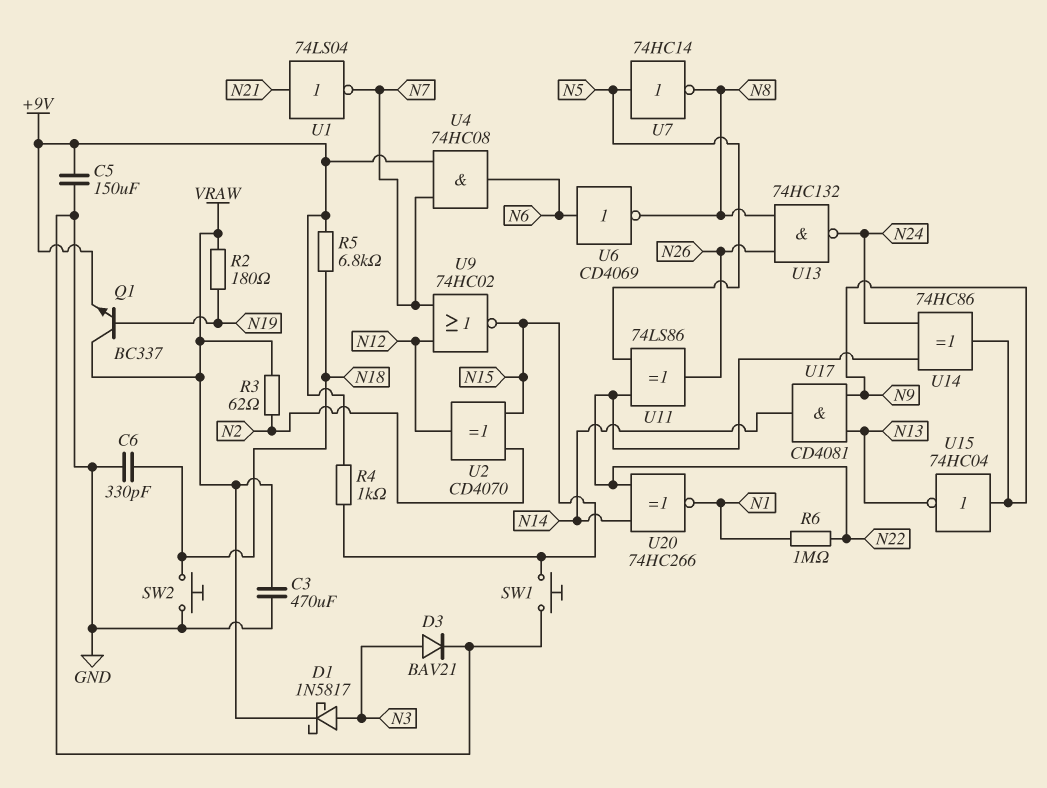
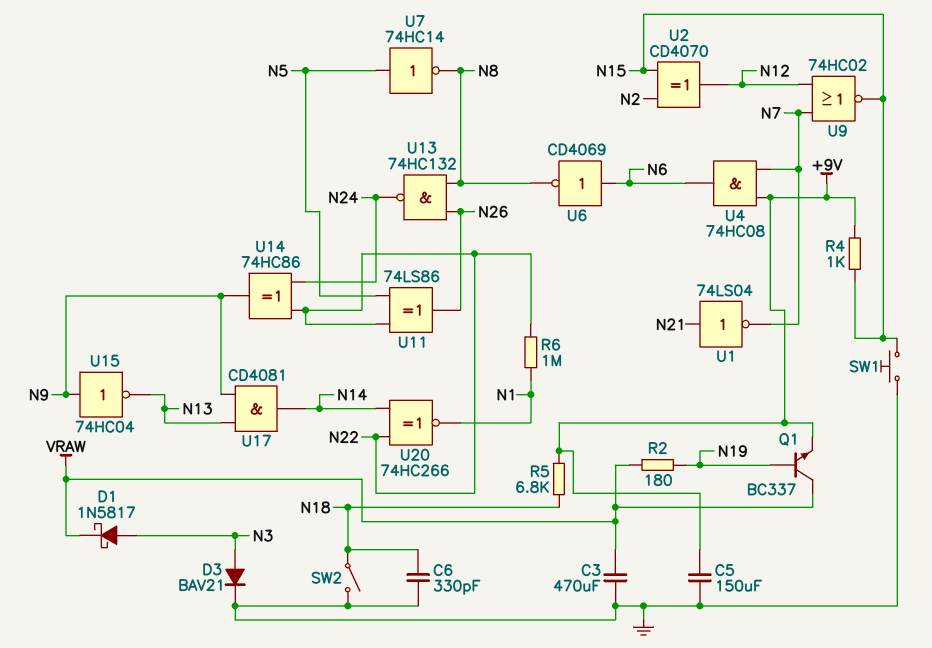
R3: 62 (N2, VRAW) -> none
SW2: button (GND, N18) -> switch (GND, N18)

